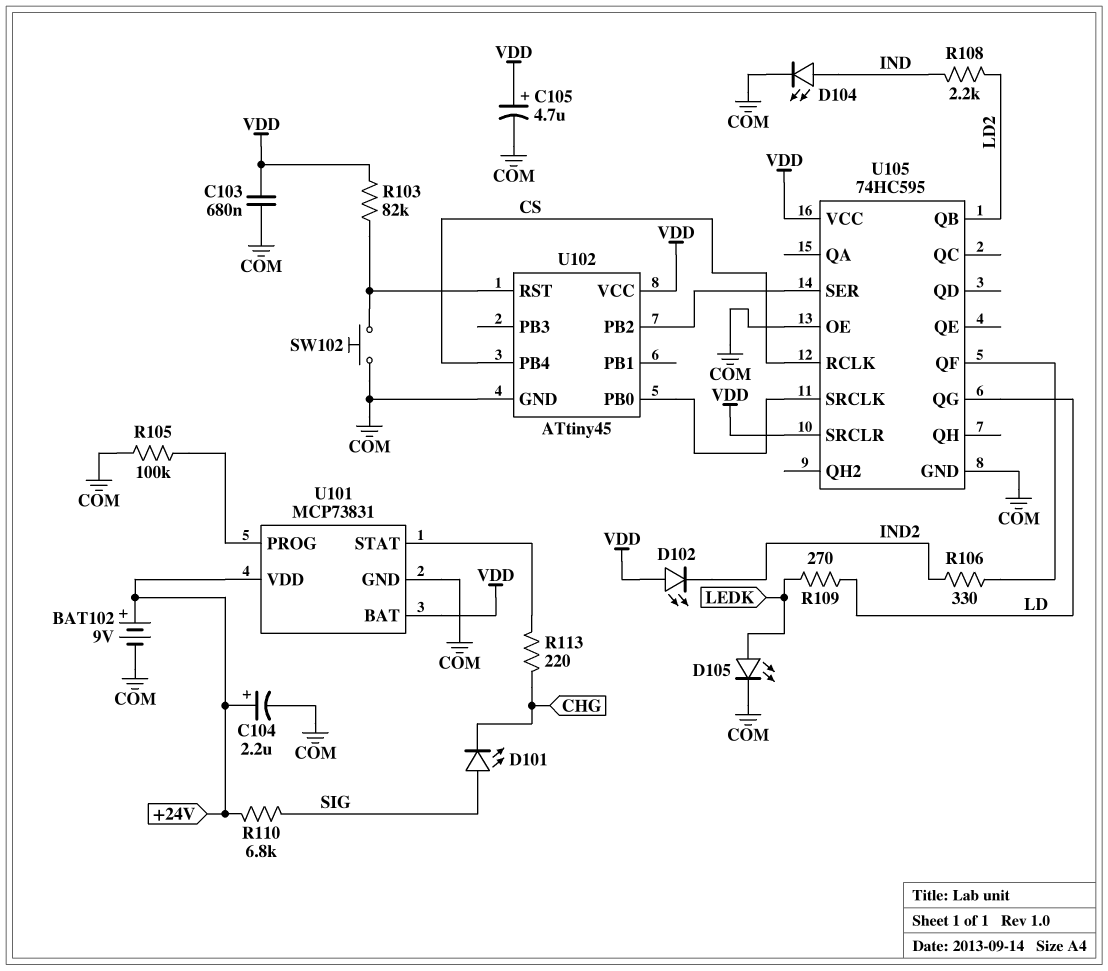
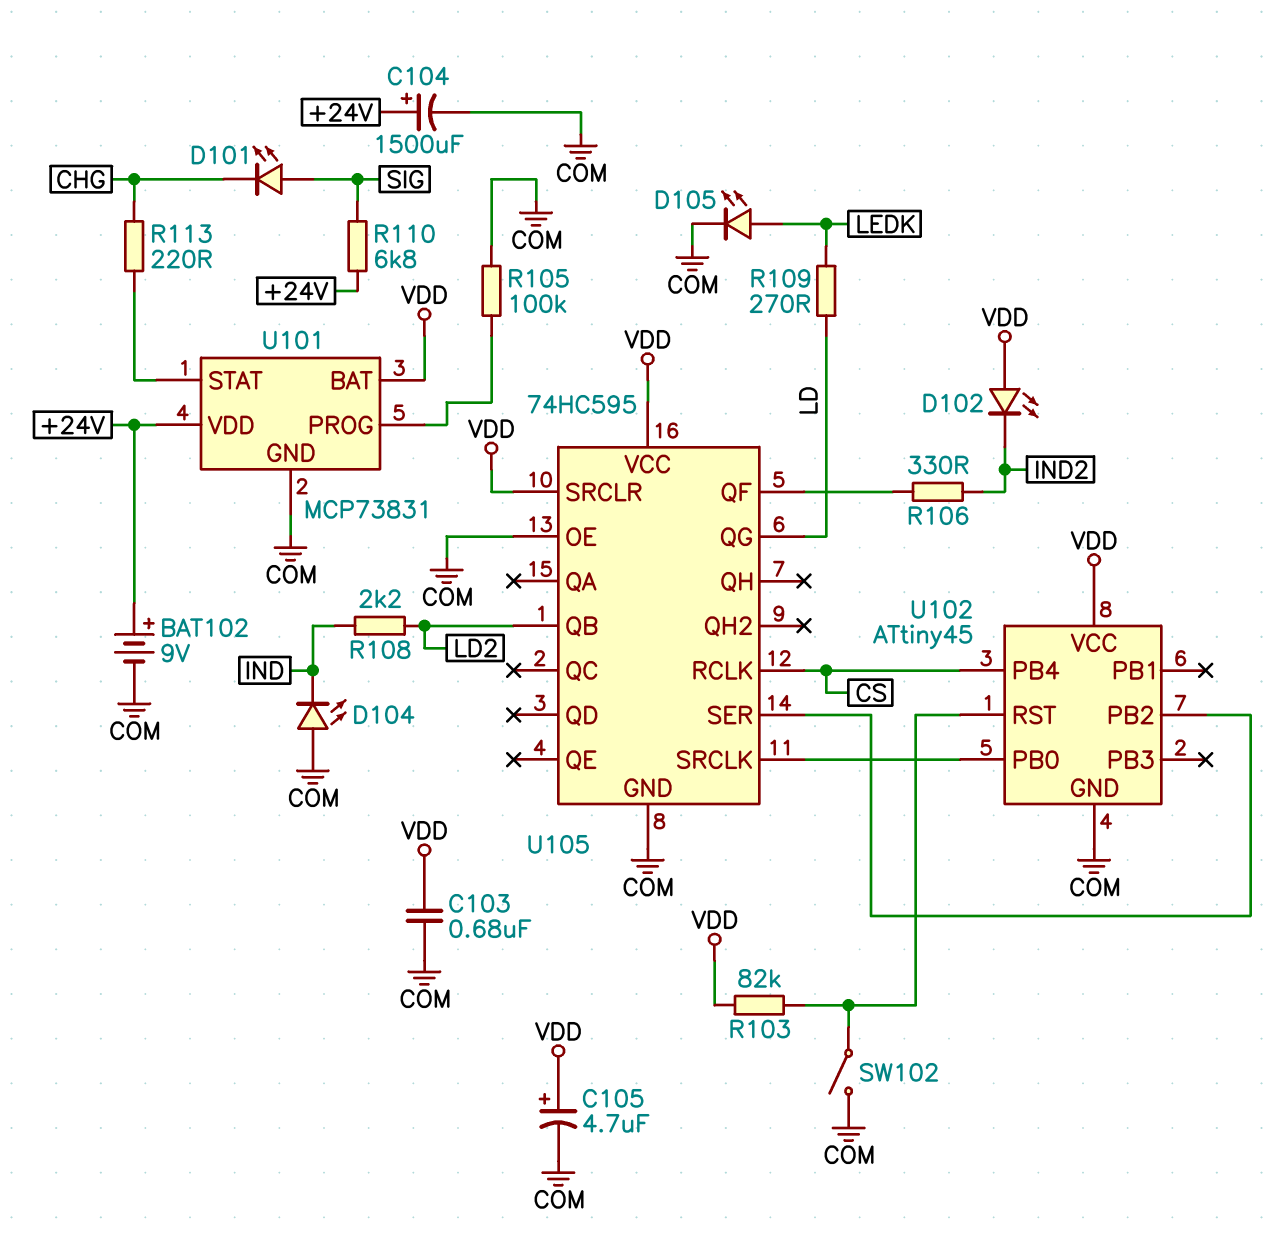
C104: 2.2uF (plus +24V, minus COM) -> 1500uF (plus +24V, minus COM)
D104: LED (A IND, K COM) -> LED (A COM, K IND)
SW102: button (COM, U102/RST) -> switch (COM, U102/RST)

